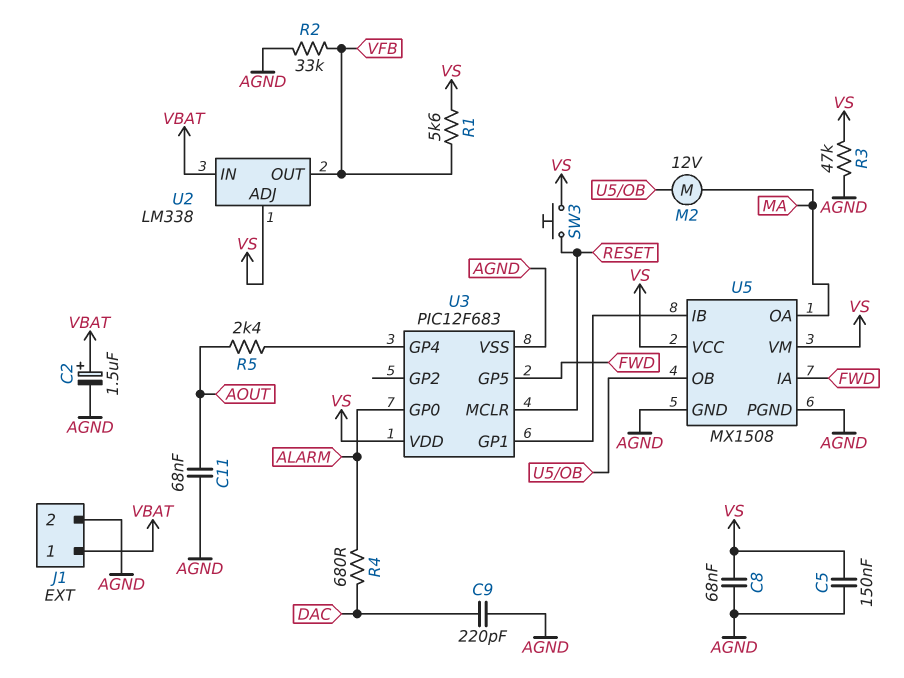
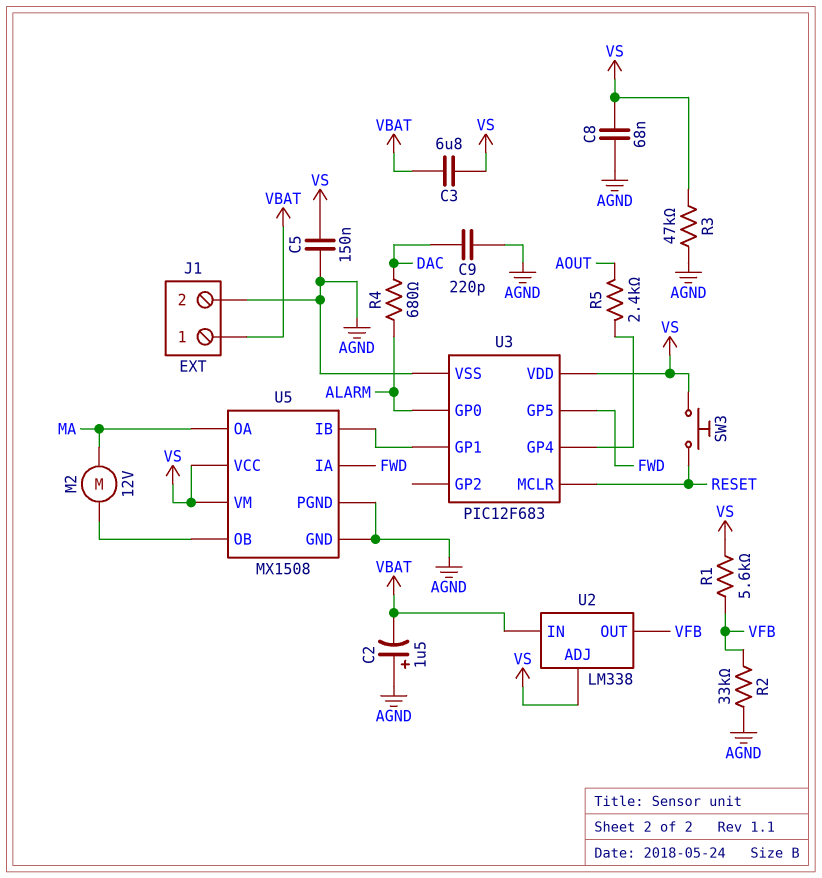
C2: 1.5uF (plus VBAT, minus AGND) -> 1.5uF (plus AGND, minus VBAT)
C3: none -> 6.8uF (VBAT, VS)
C11: 68nF (AGND, AOUT) -> none

